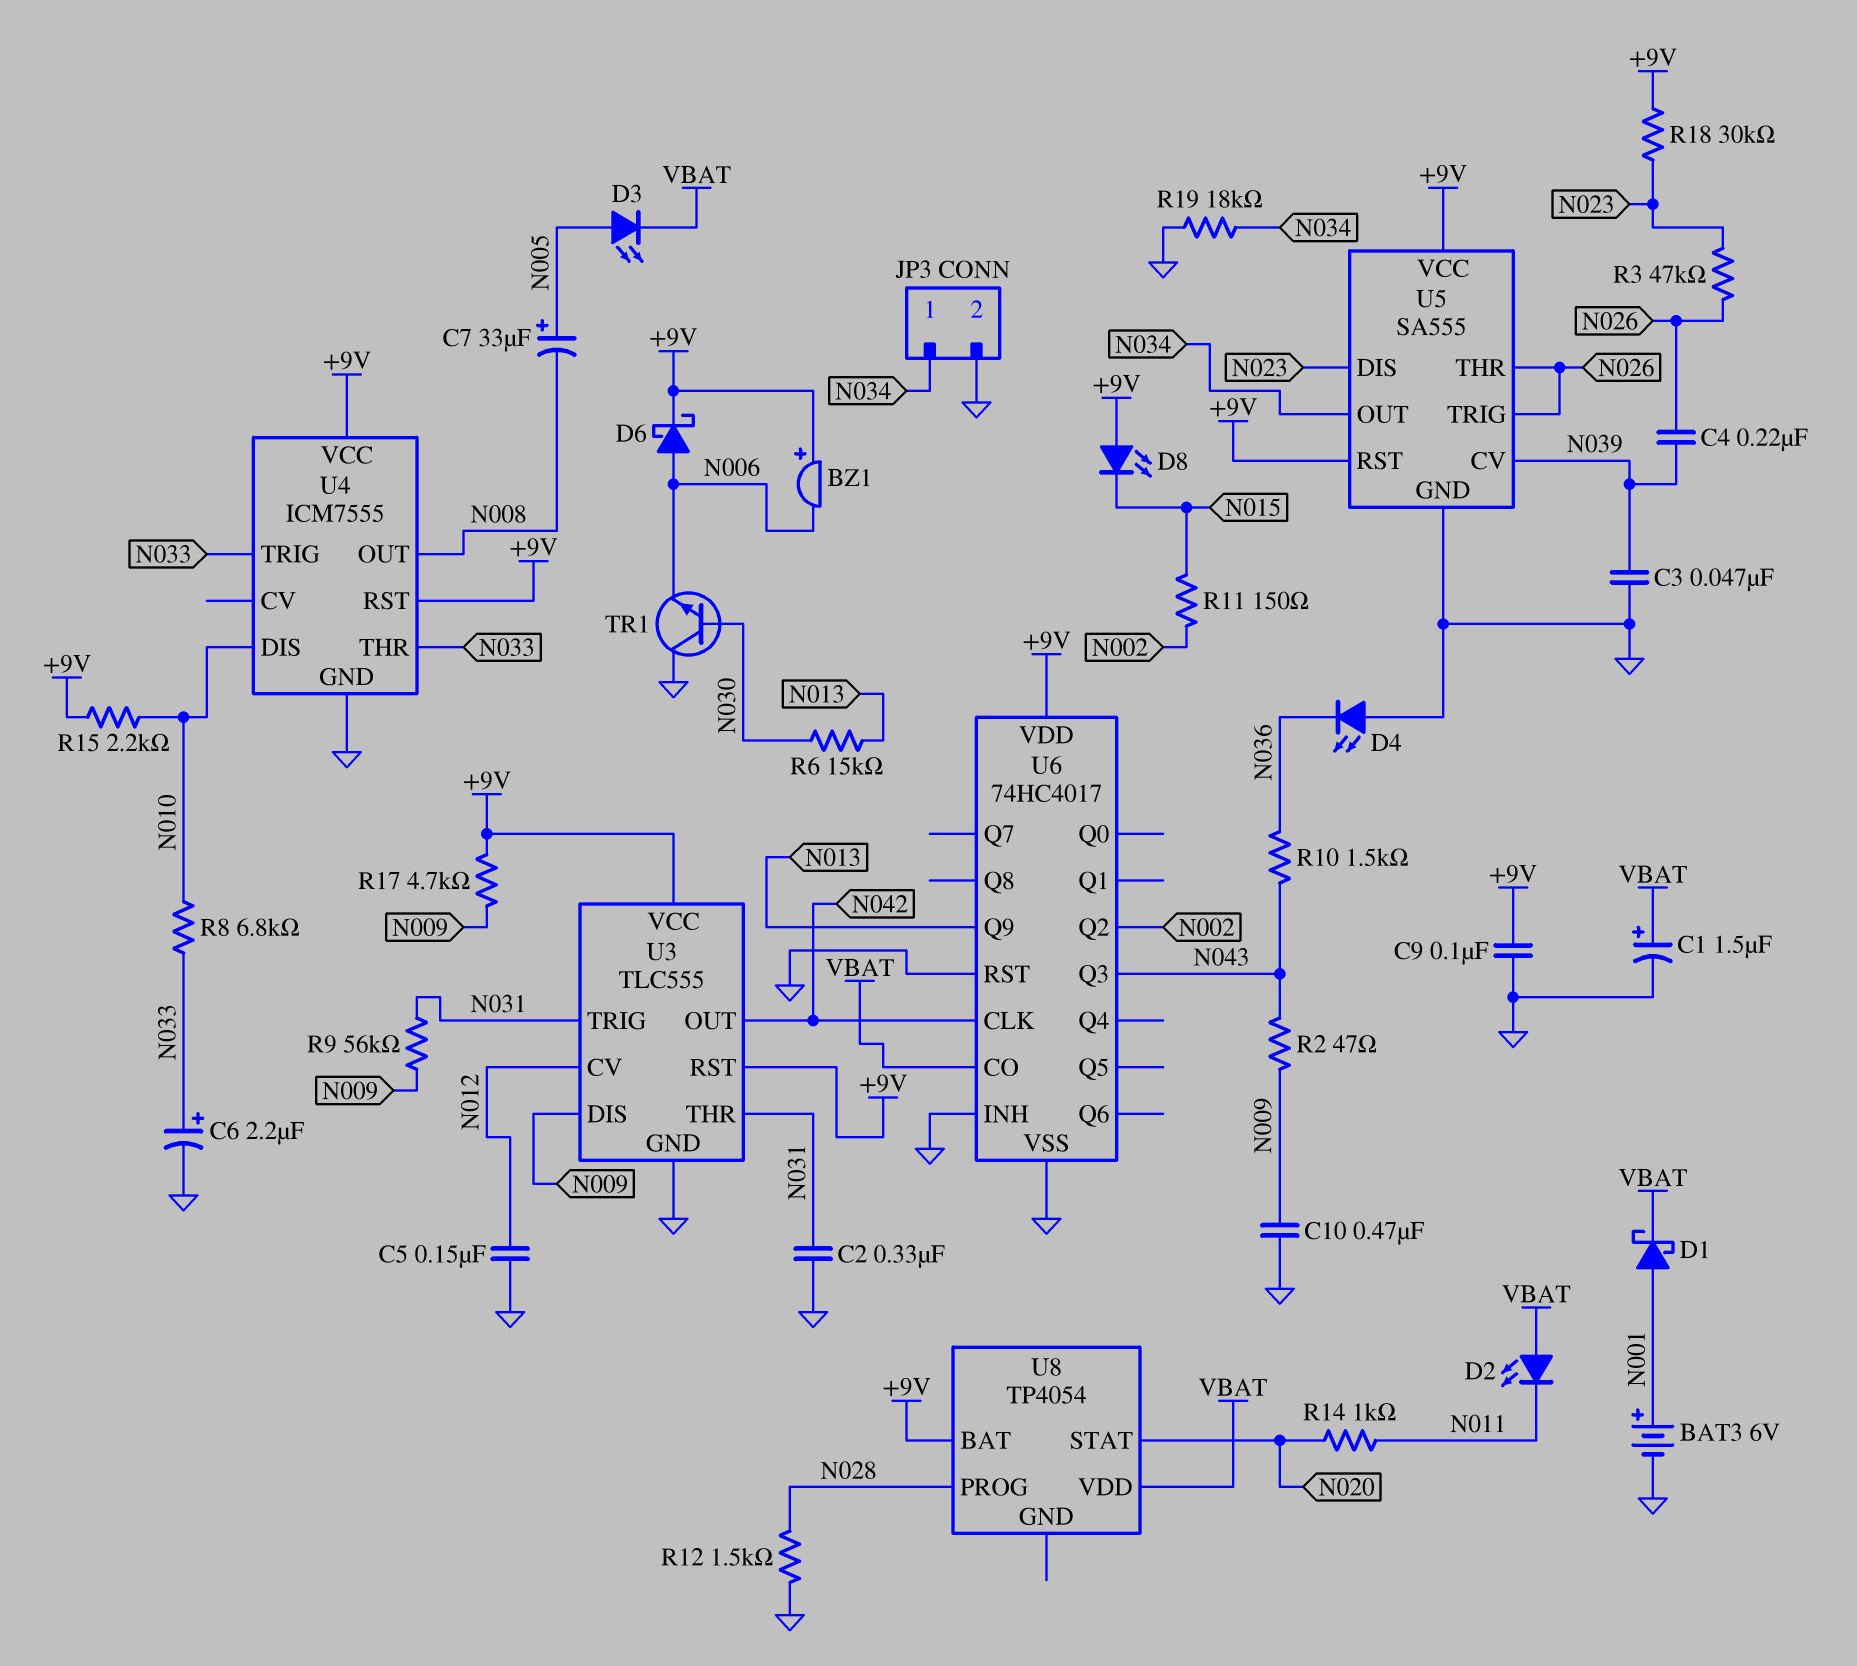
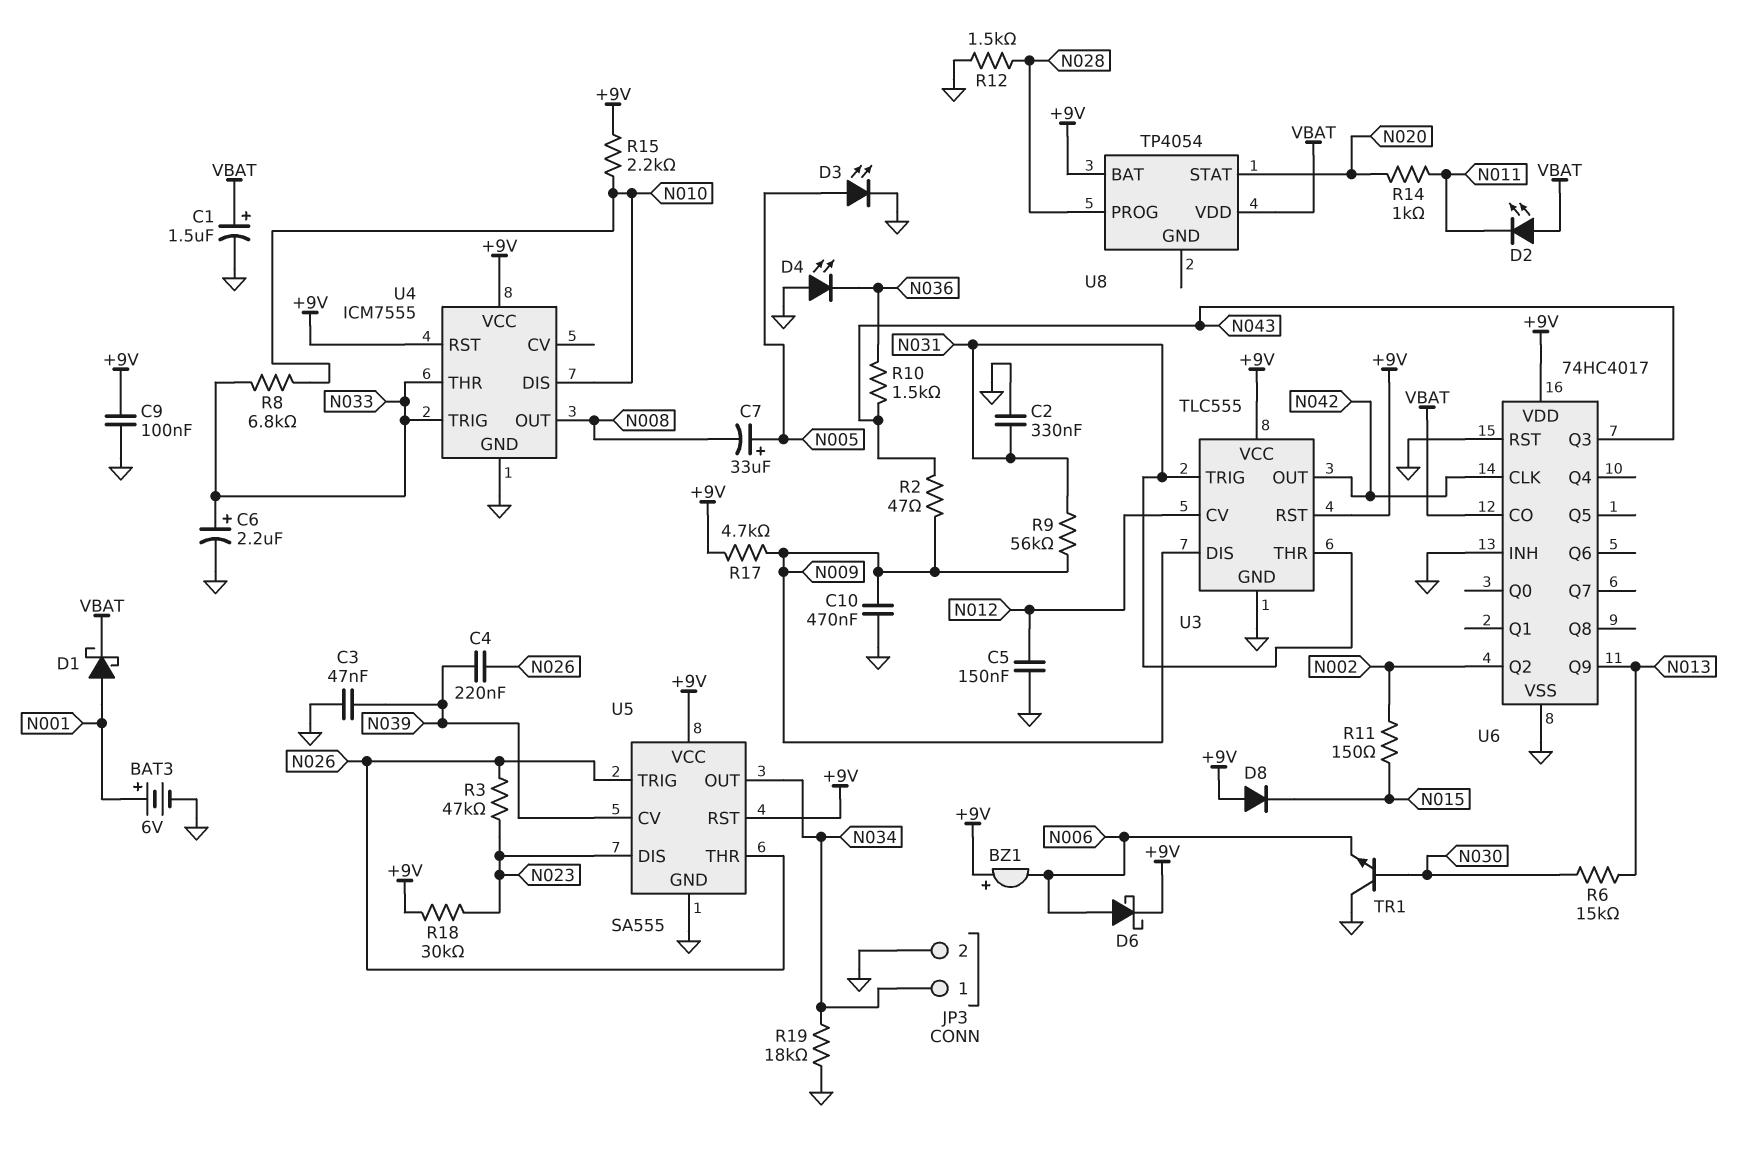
D3: LED (A N005, K VBAT) -> LED (A N005, K GND)
D8: LED (A +9V, K N015) -> diode (A +9V, K N015)

